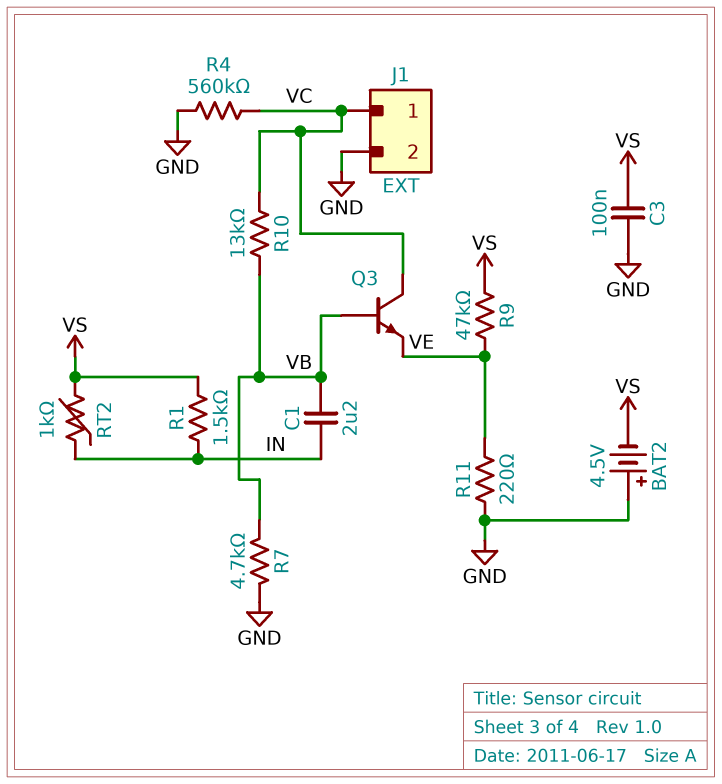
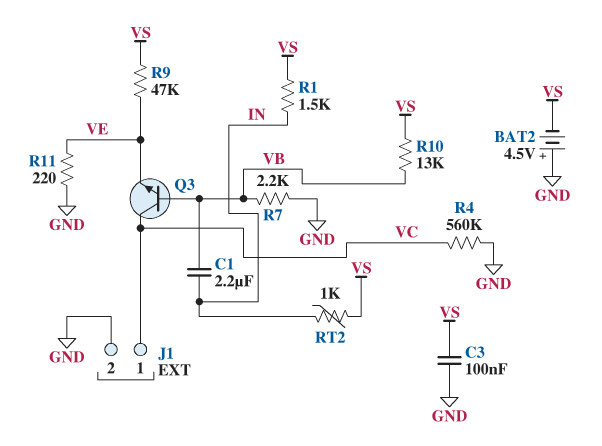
R7: 4.7k (GND, VB) -> 2.2k (GND, VB)
R10: 13k (VB, VC) -> 13k (VB, VS)

